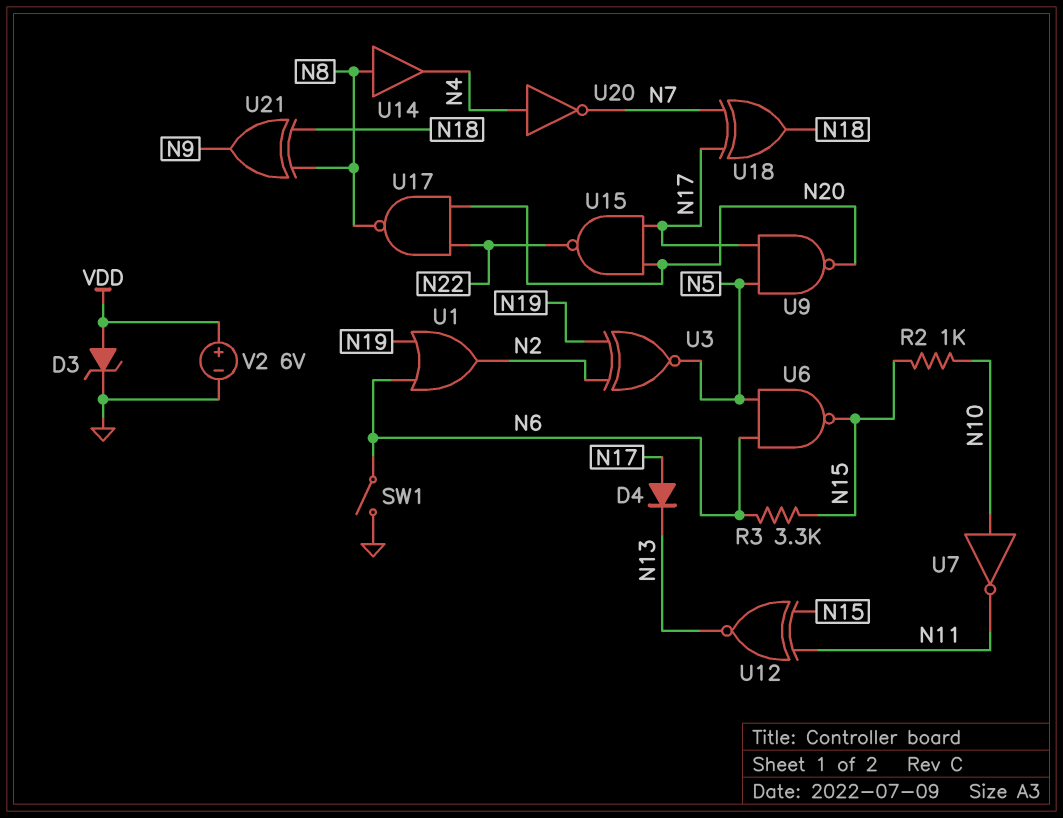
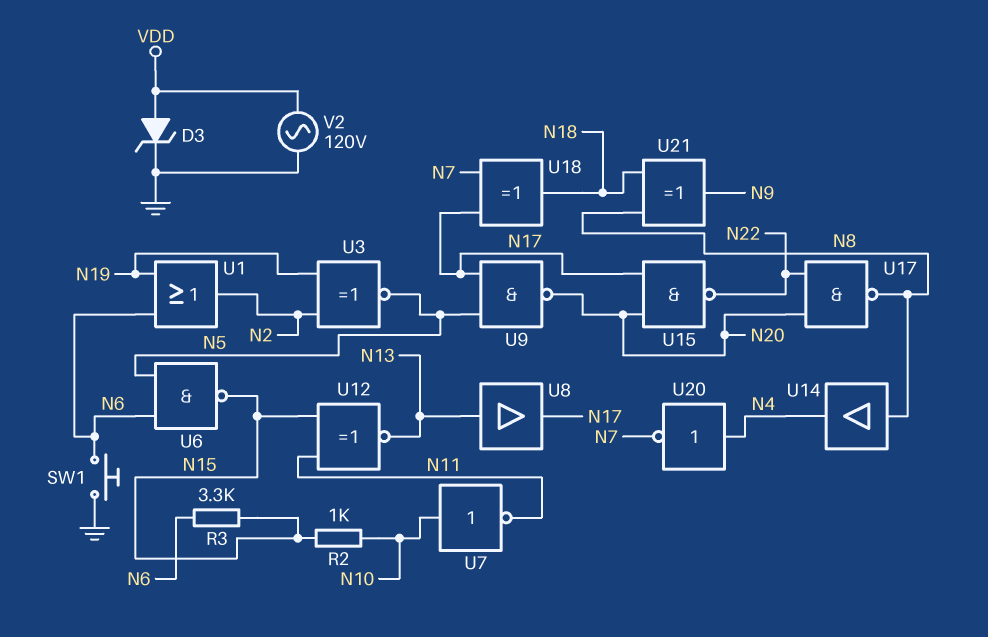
D4: diode (A N17, K N13) -> none
SW1: switch (GND, N6) -> button (GND, N6)
U8: none -> buffer (in N13, out N17)
V2: 6V (plus VDD, minus GND) -> AC 120V (GND, VDD)

